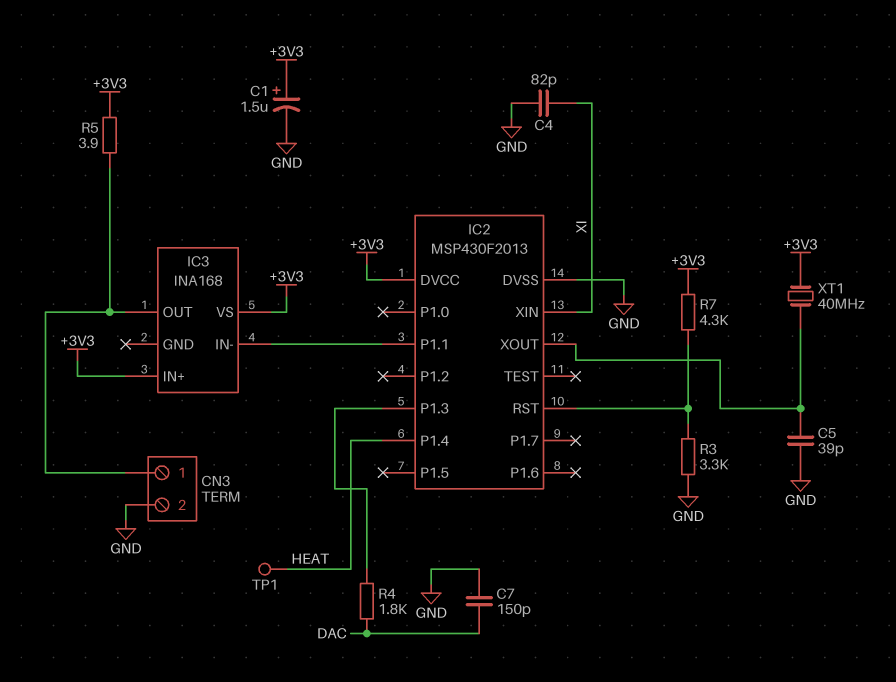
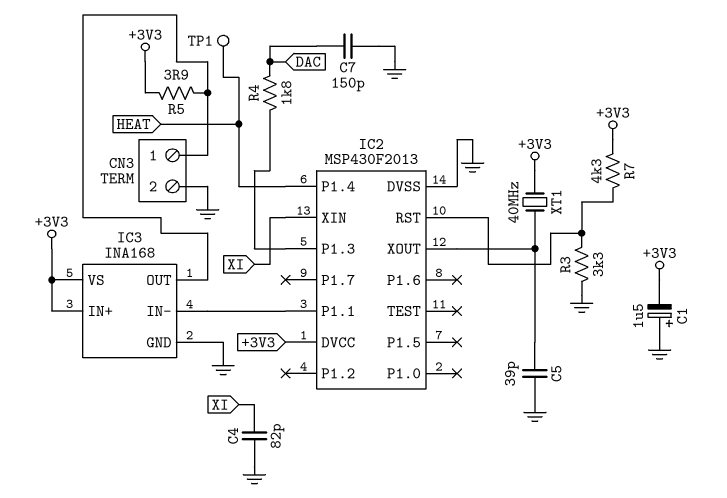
C1: 1.5uF (plus +3V3, minus GND) -> 1.5uF (plus GND, minus +3V3)
IC3 pin GND: none -> GND

